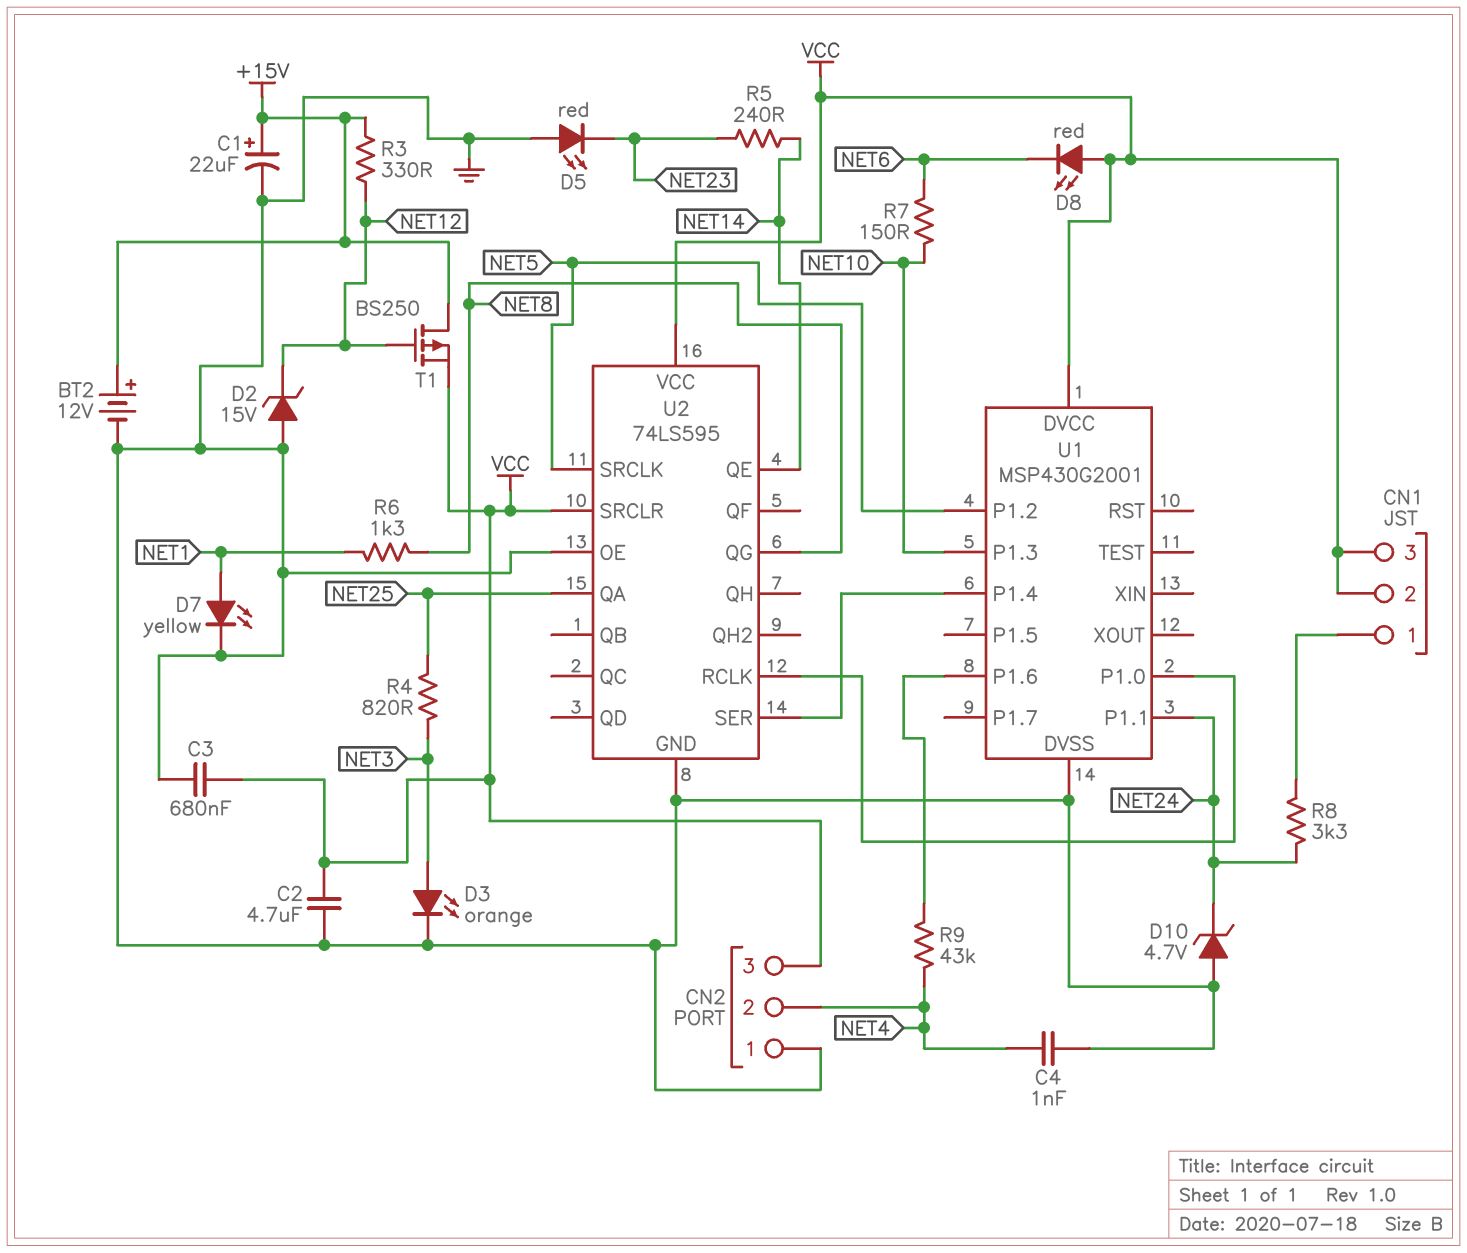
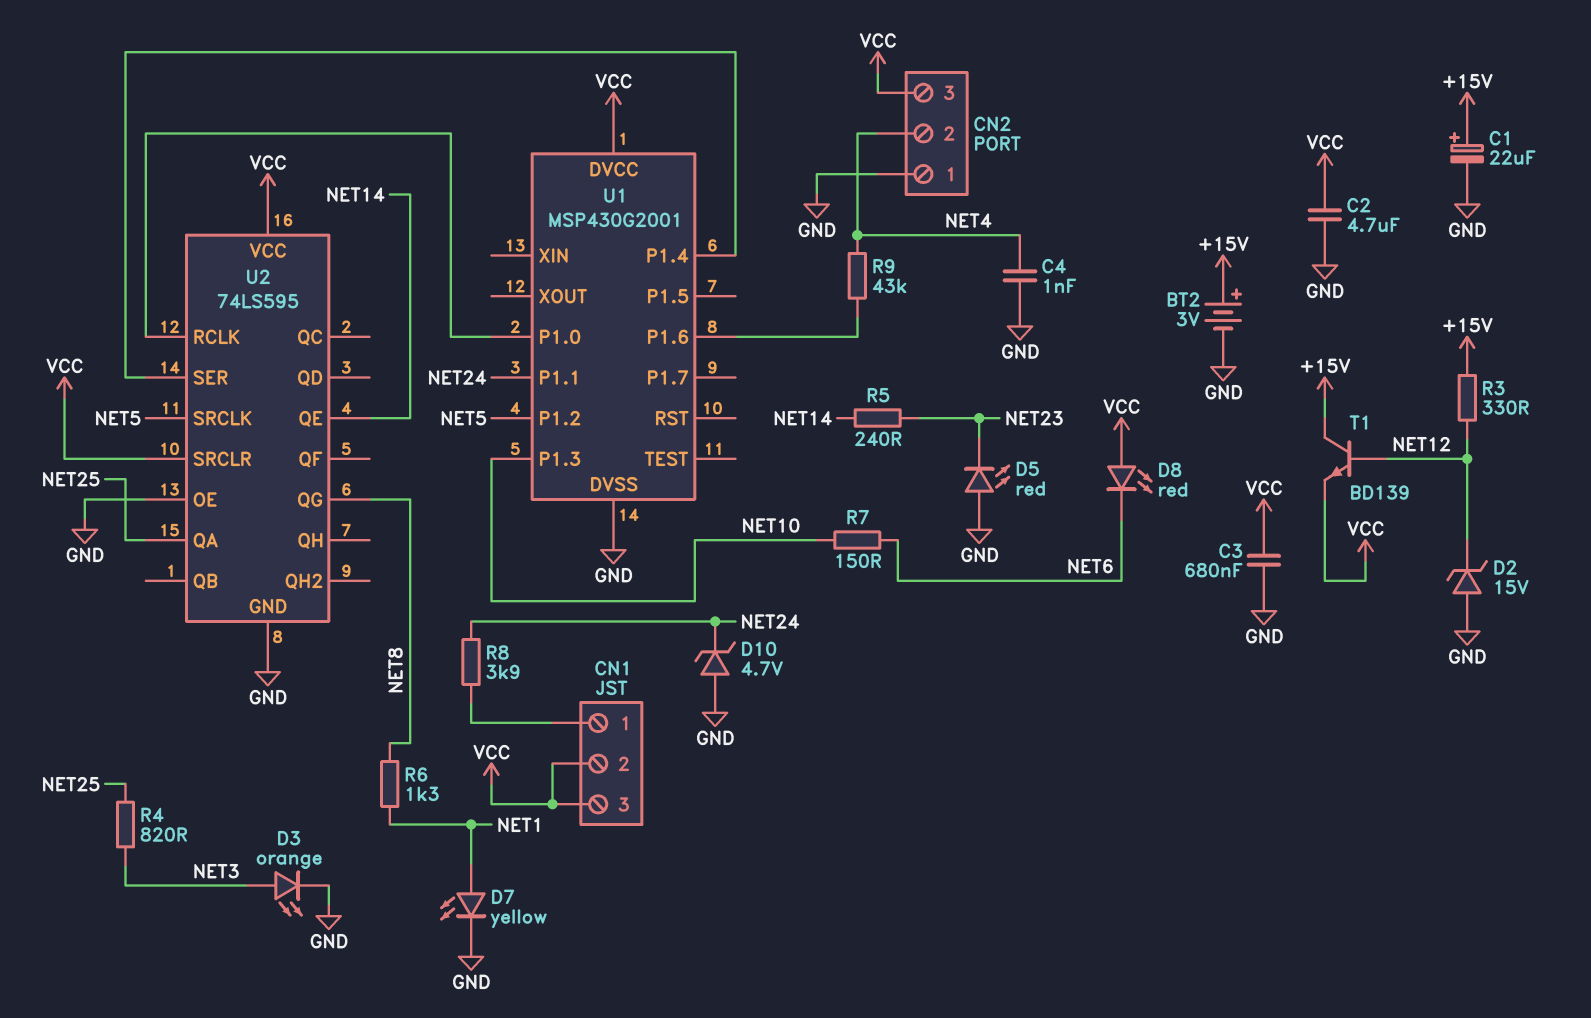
BT2: 12V (plus +15V, minus GND) -> 3V (plus +15V, minus GND)
R8: 3.3k (CN1/1, NET24) -> 3.9k (CN1/1, NET24)
T1: PMOS BS250 (G NET12, D +15V, S VCC) -> NPN BD139 (B NET12, C +15V, E VCC)

